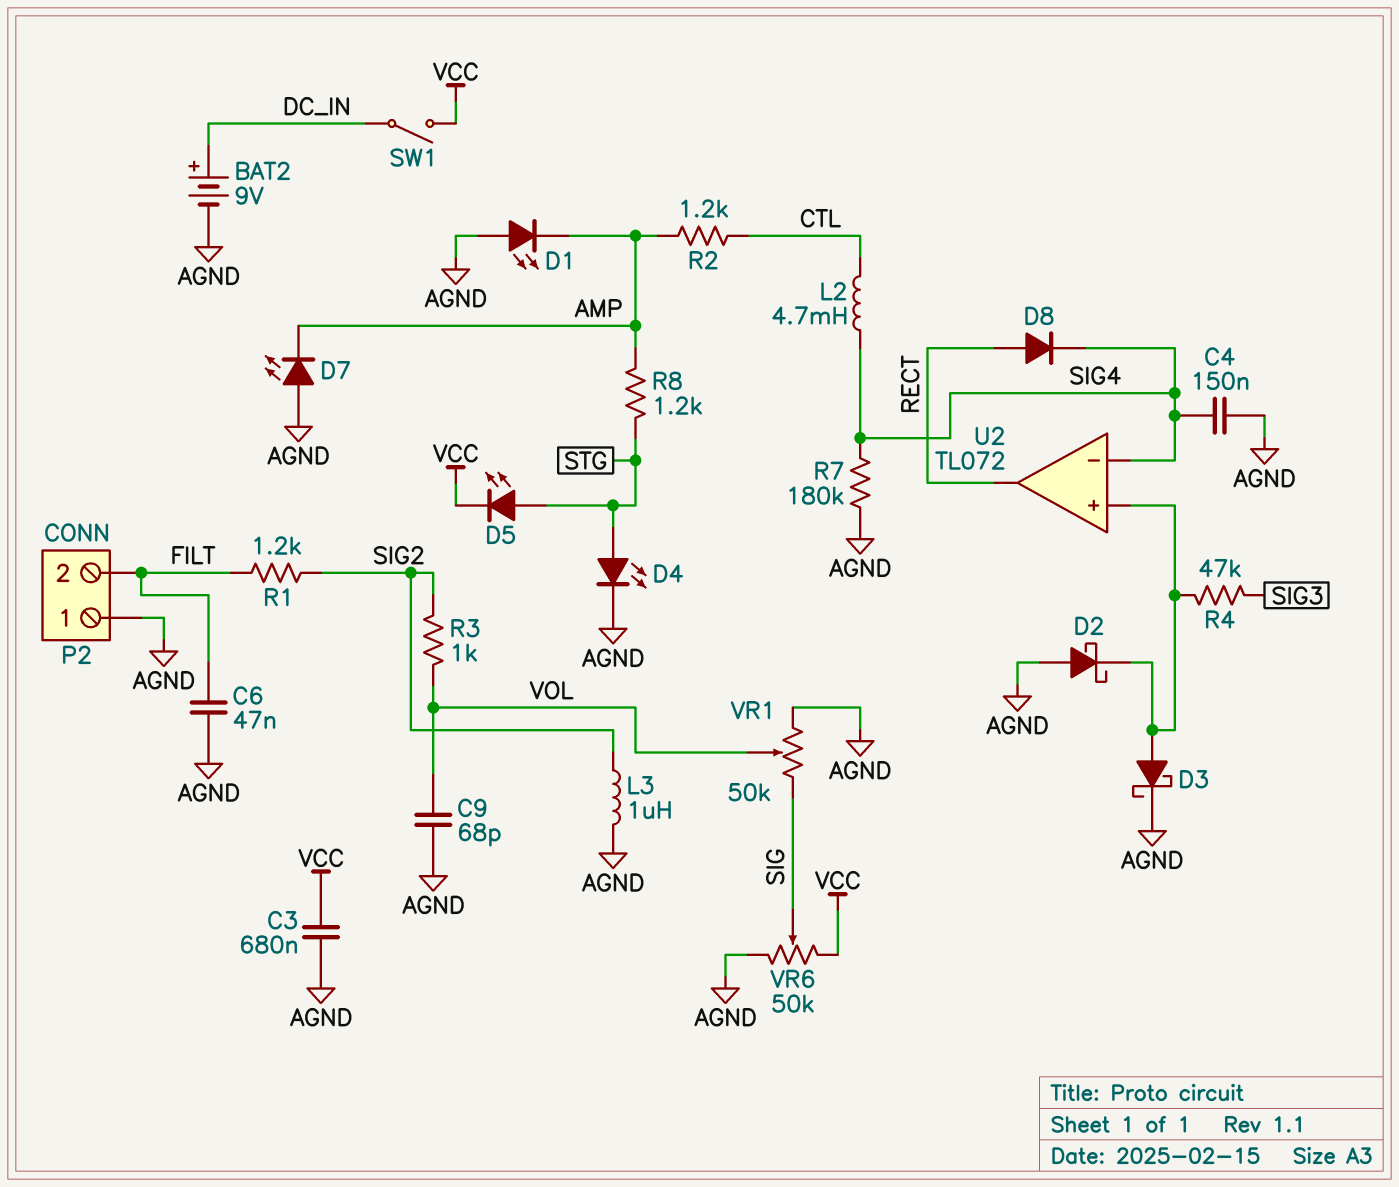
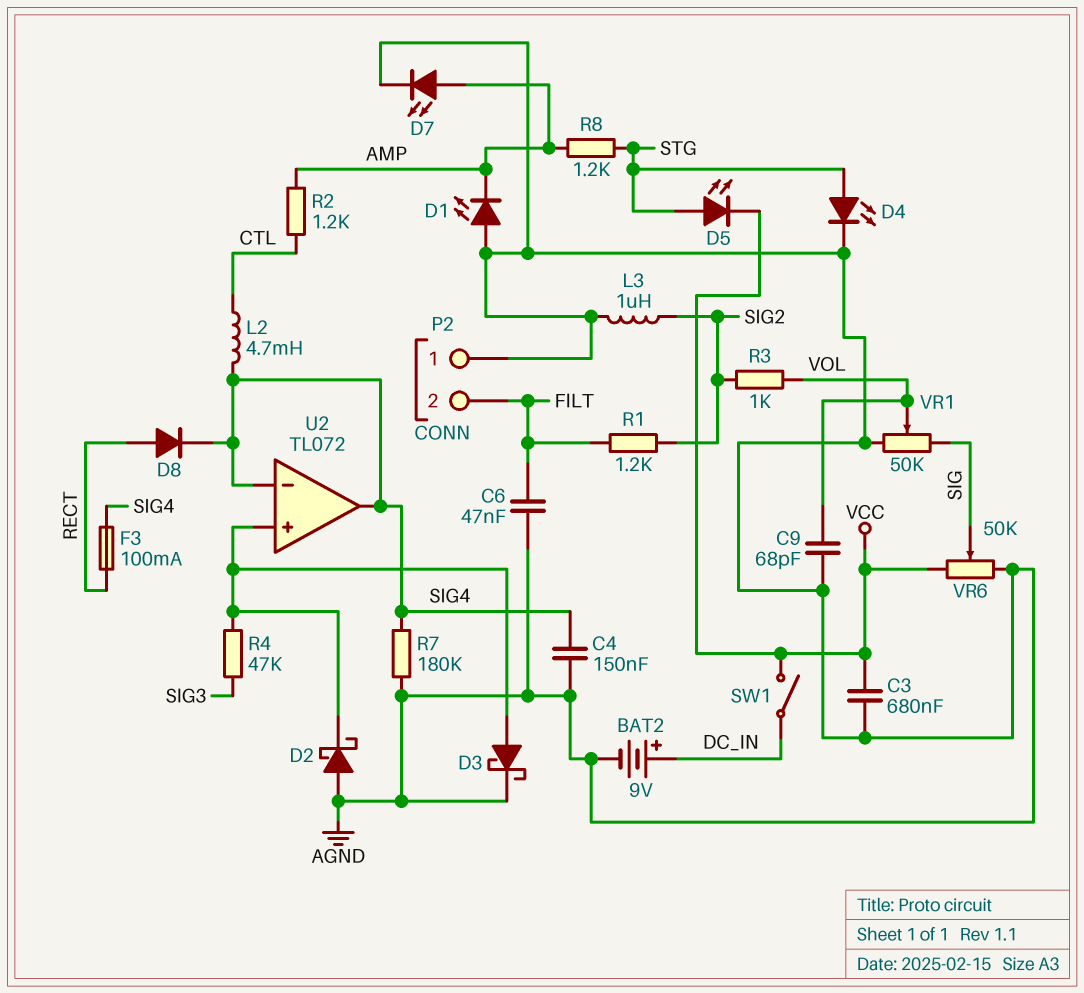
D7: LED (A AGND, K AMP) -> LED (A AMP, K AGND)
F3: none -> 100mA (RECT, SIG4)
U2 pin out: RECT -> SIG4

